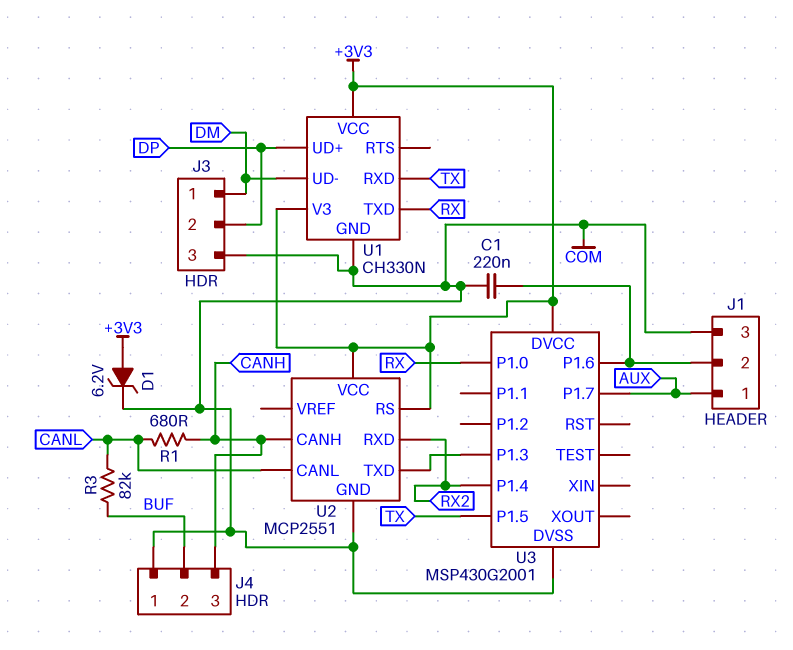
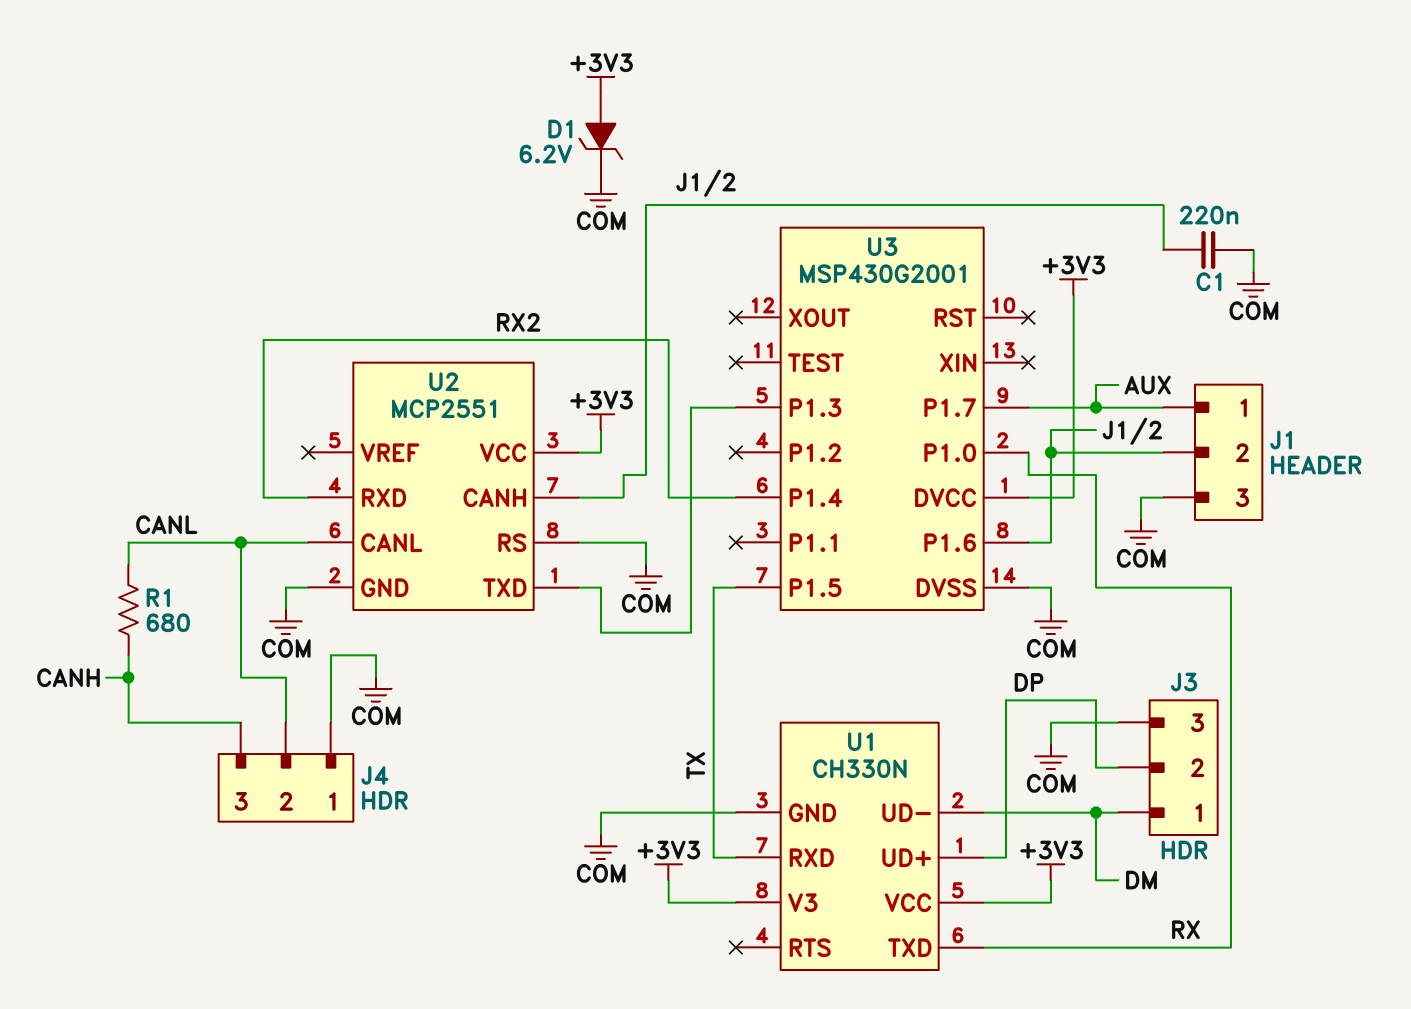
J4 pin 2: BUF -> CANL
R3: 82k (BUF, CANL) -> none
U2 pin CANH: CANH -> J1/2
U2 pin RS: +3V3 -> COM

